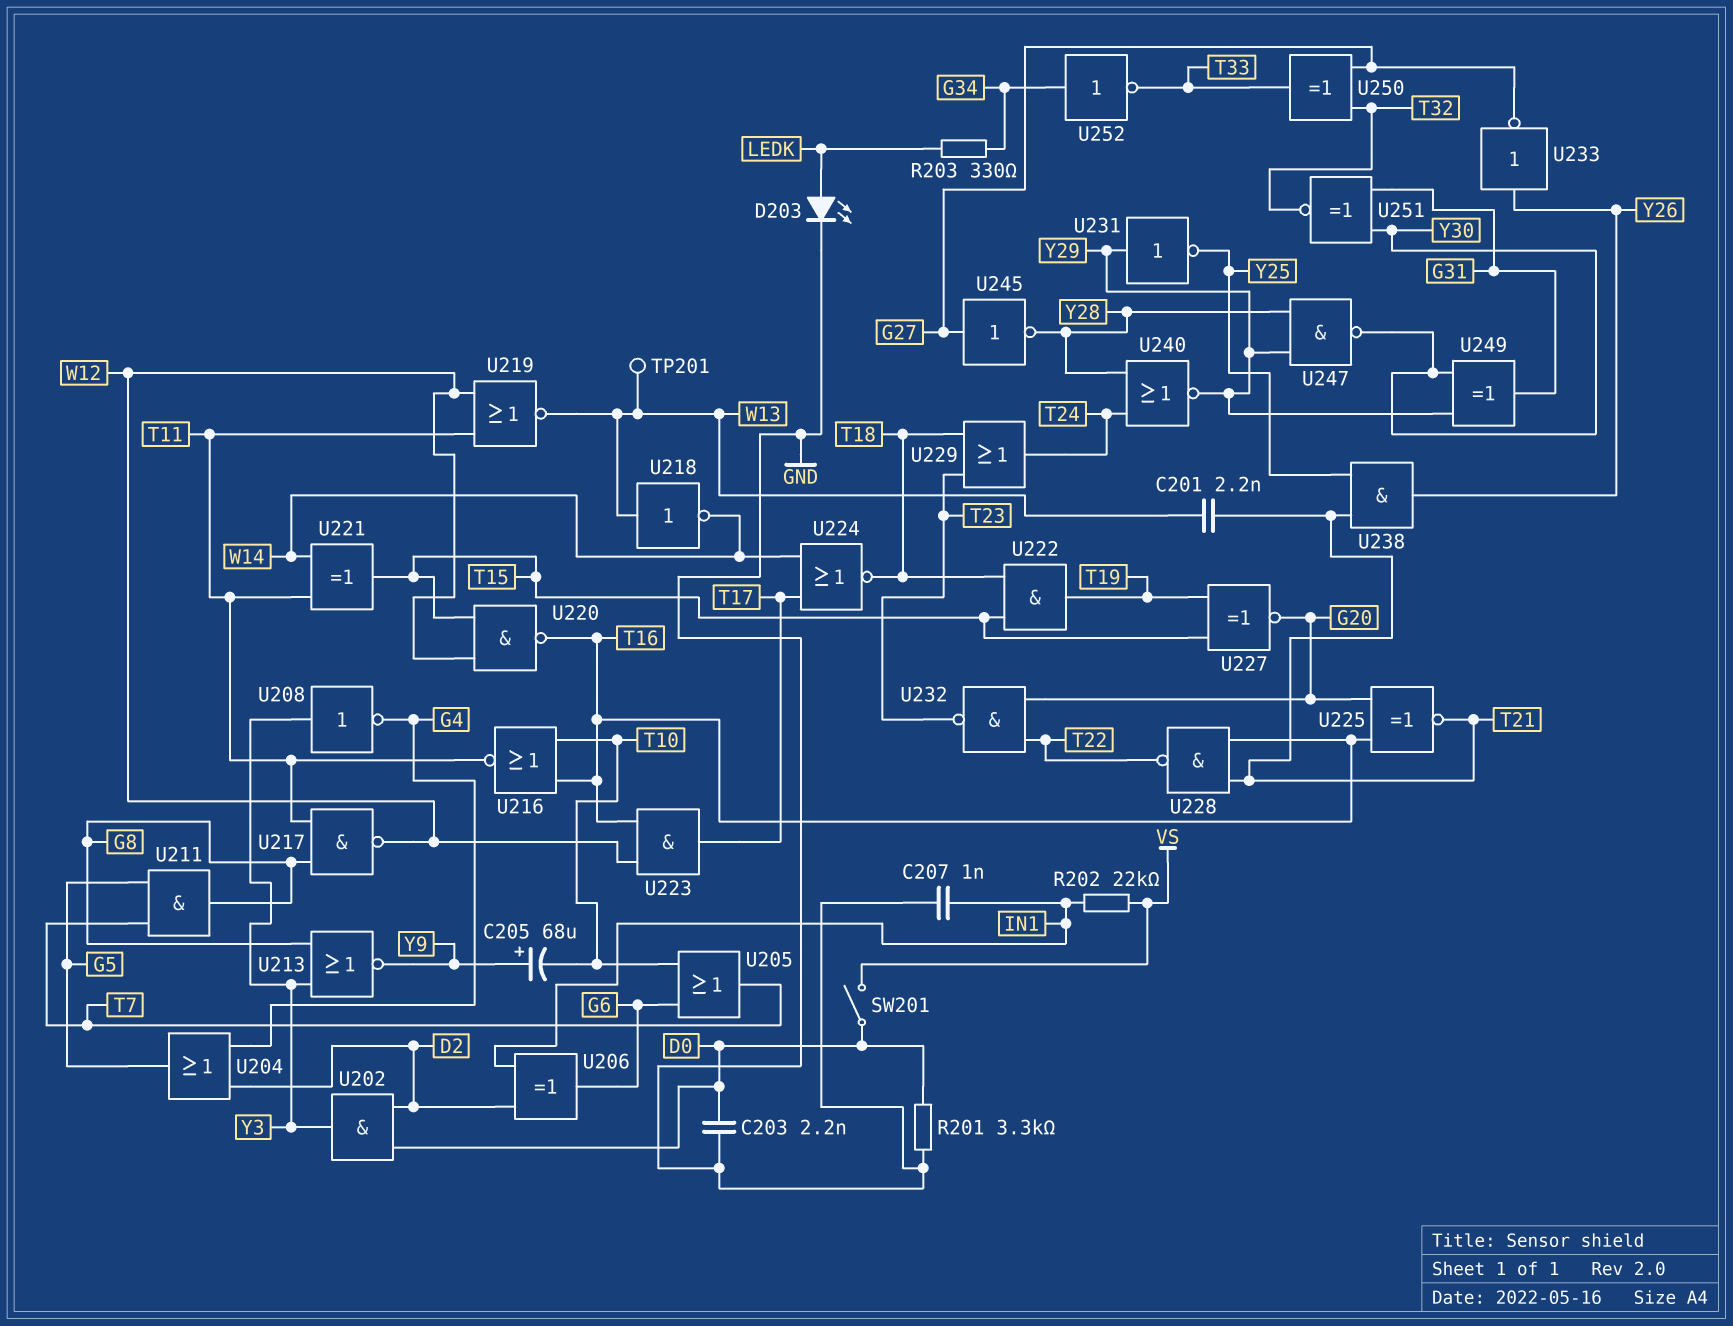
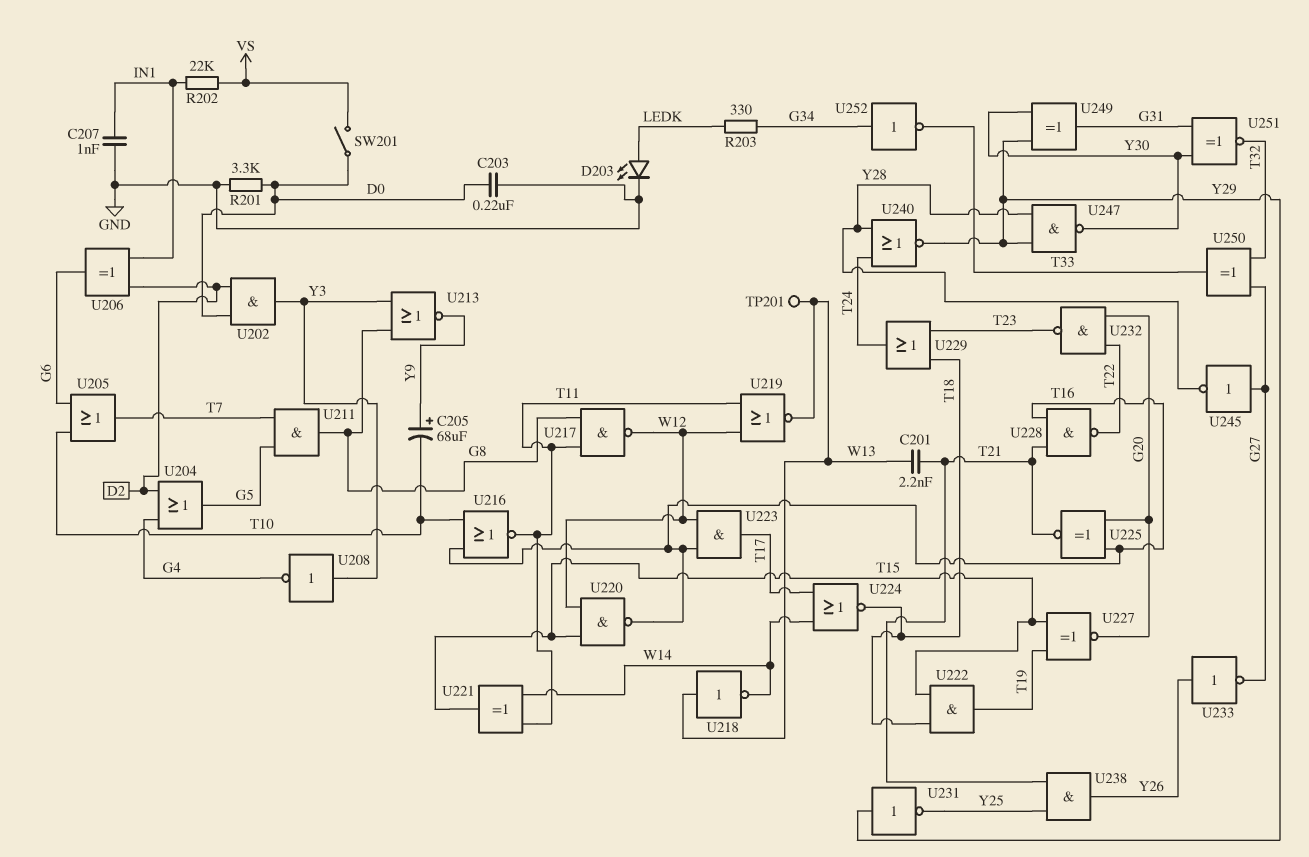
C203: 2.2nF (D0, GND) -> 220nF (D0, GND)

